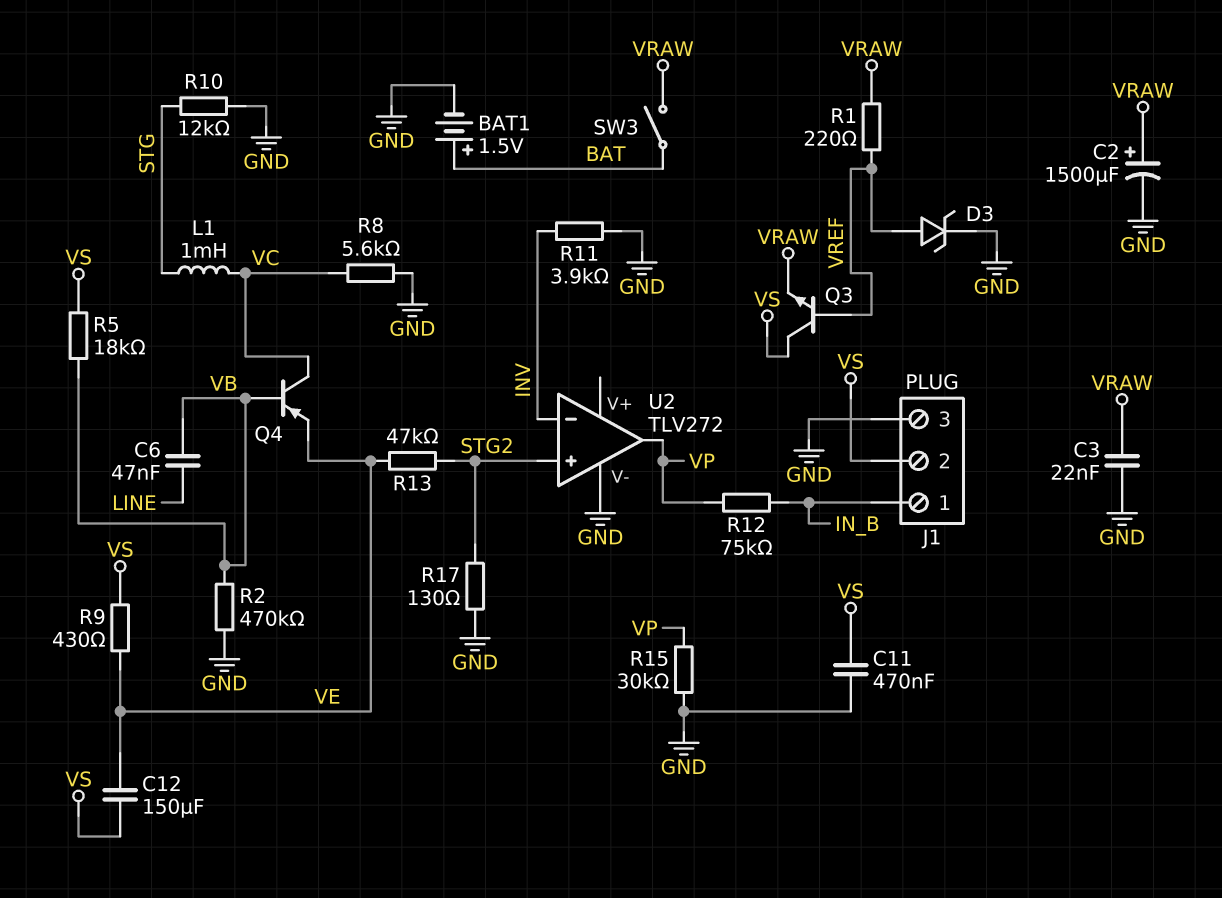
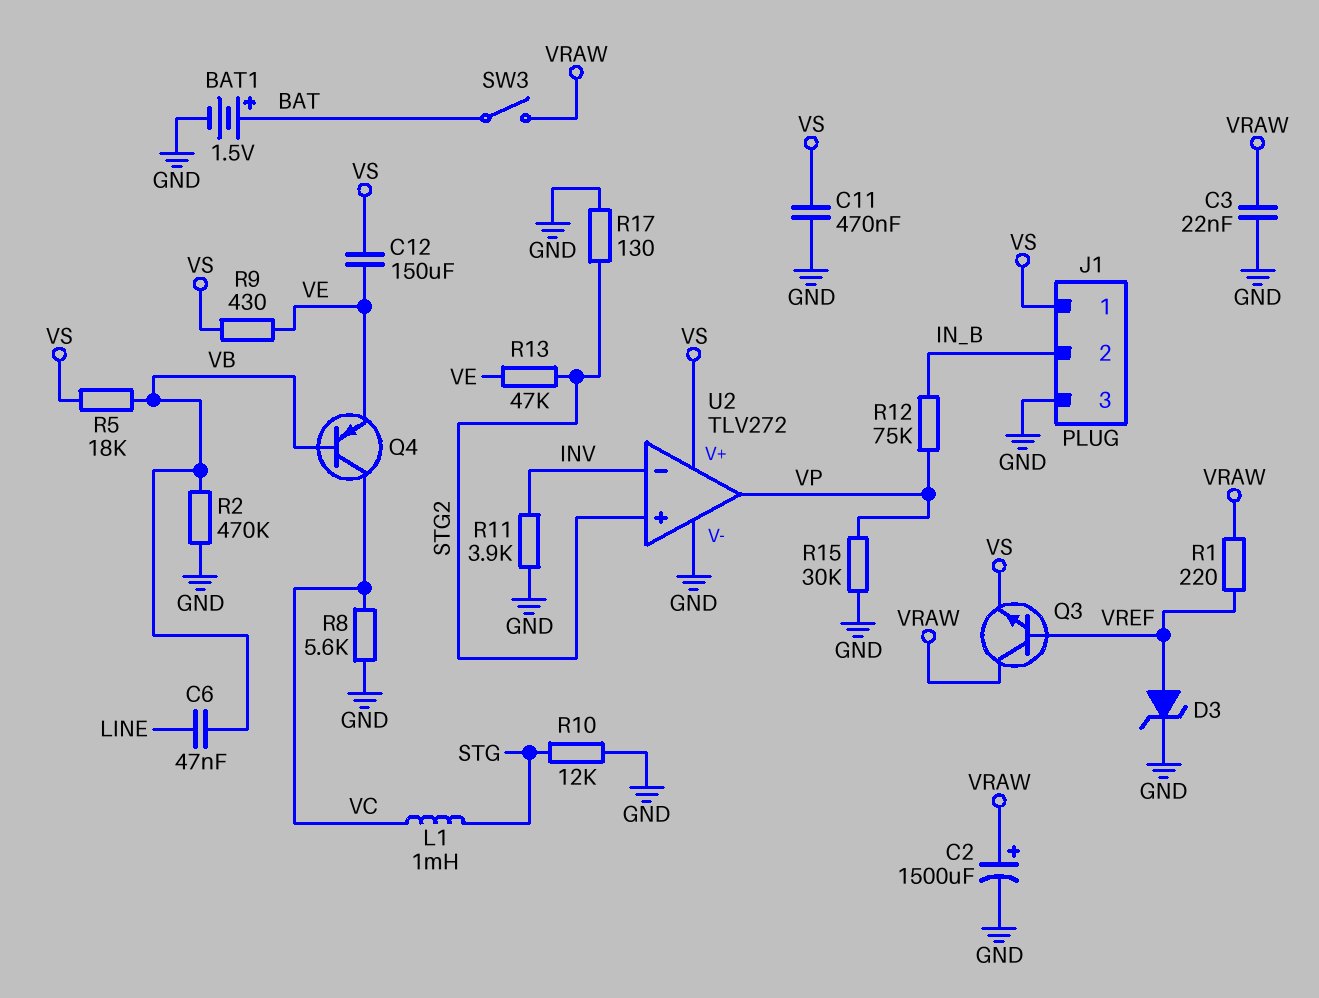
J1 pin 1: IN_B -> VS
J1 pin 2: VS -> IN_B
Q3: NPN (B VREF, C VS, E VRAW) -> NPN (B VREF, C VRAW, E VS)
U2 pin V+: none -> VS

